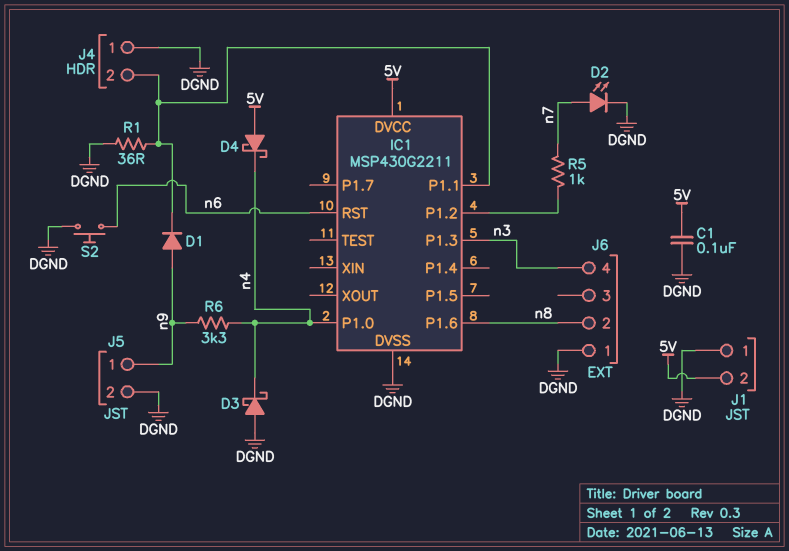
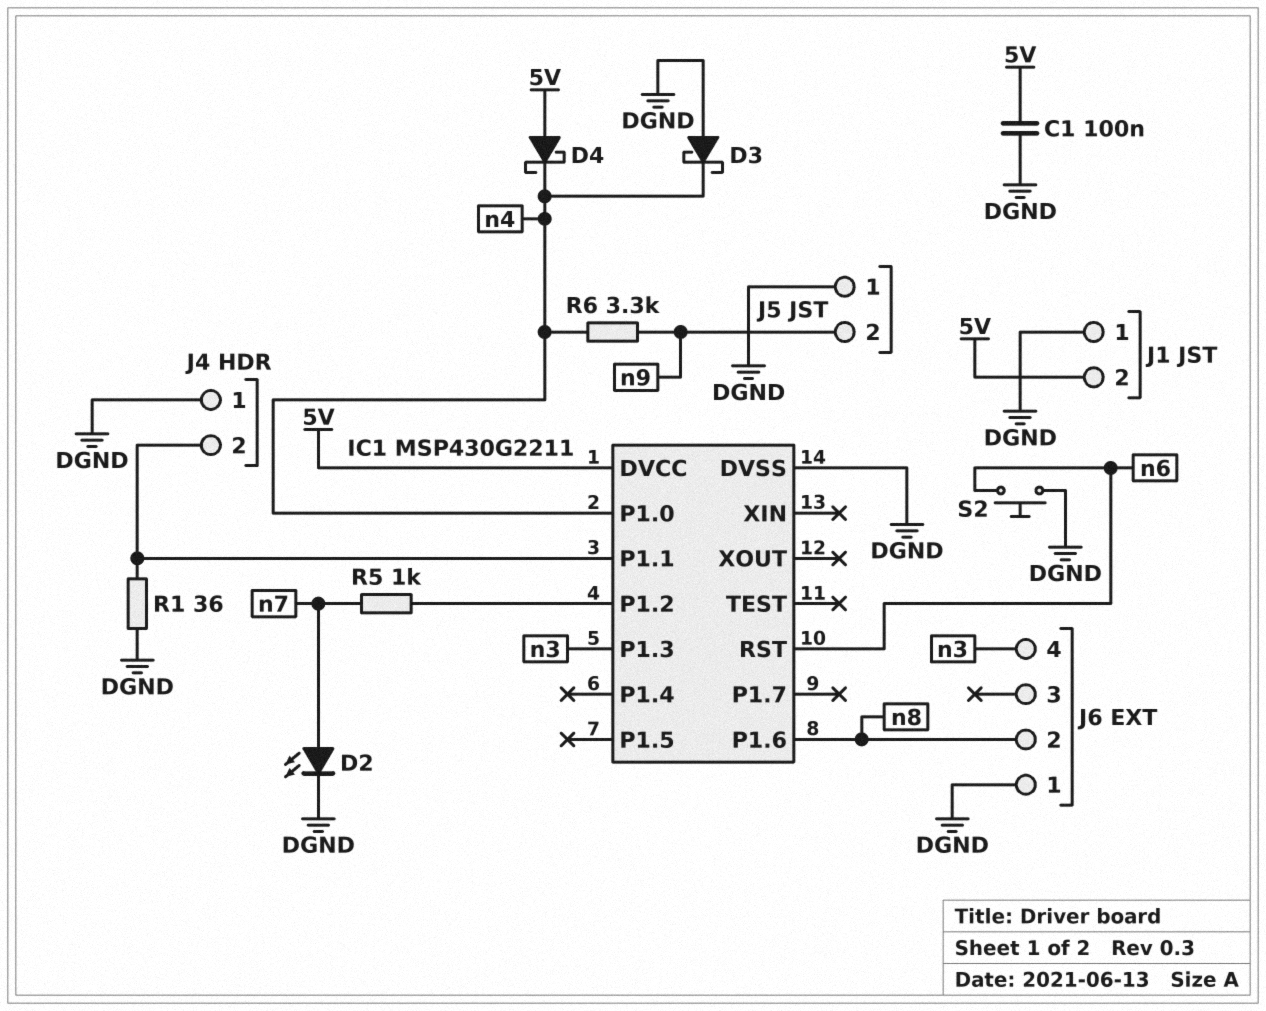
D1: diode (A n9, K IC1/P1.1) -> none
J5 pin 1: n9 -> DGND
J5 pin 2: DGND -> n9

